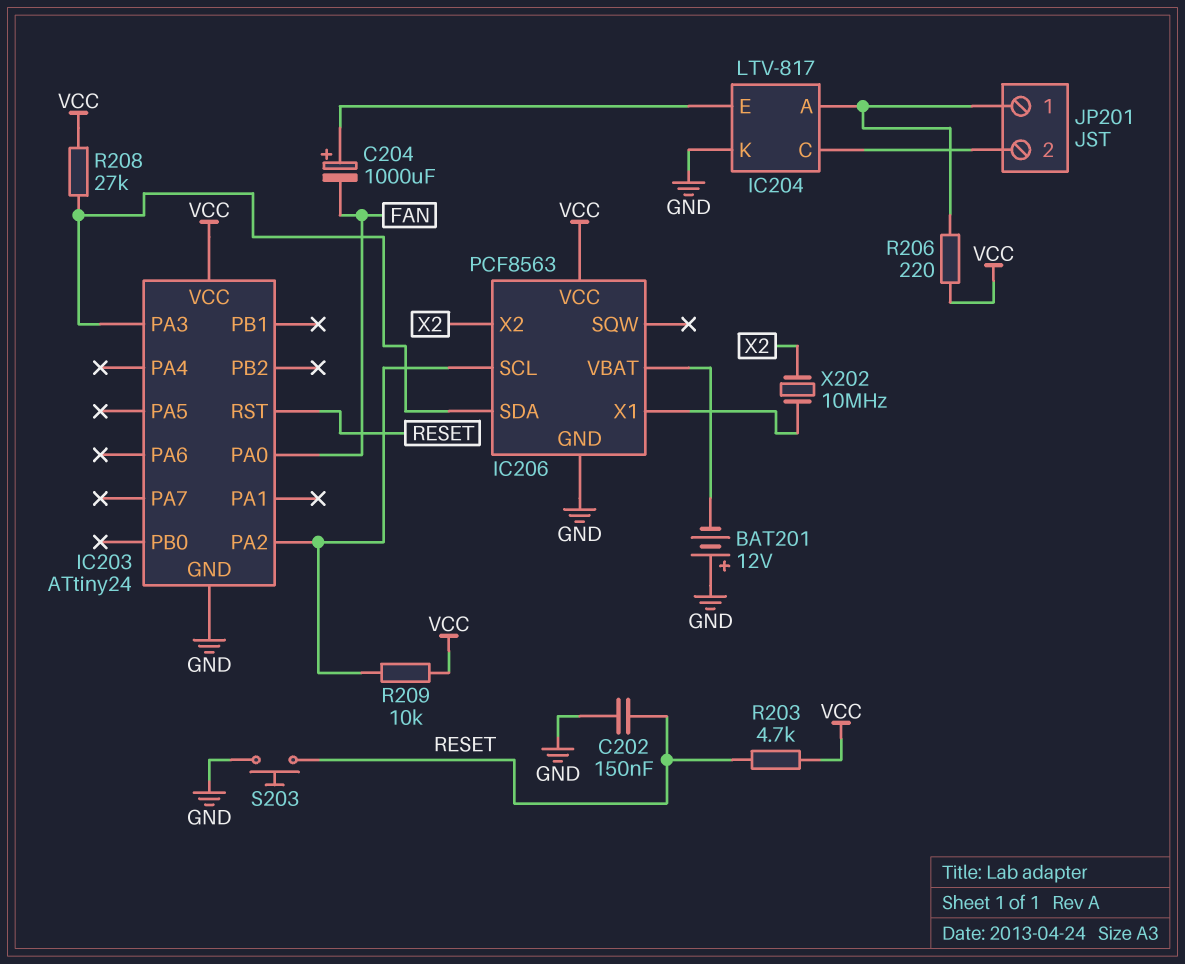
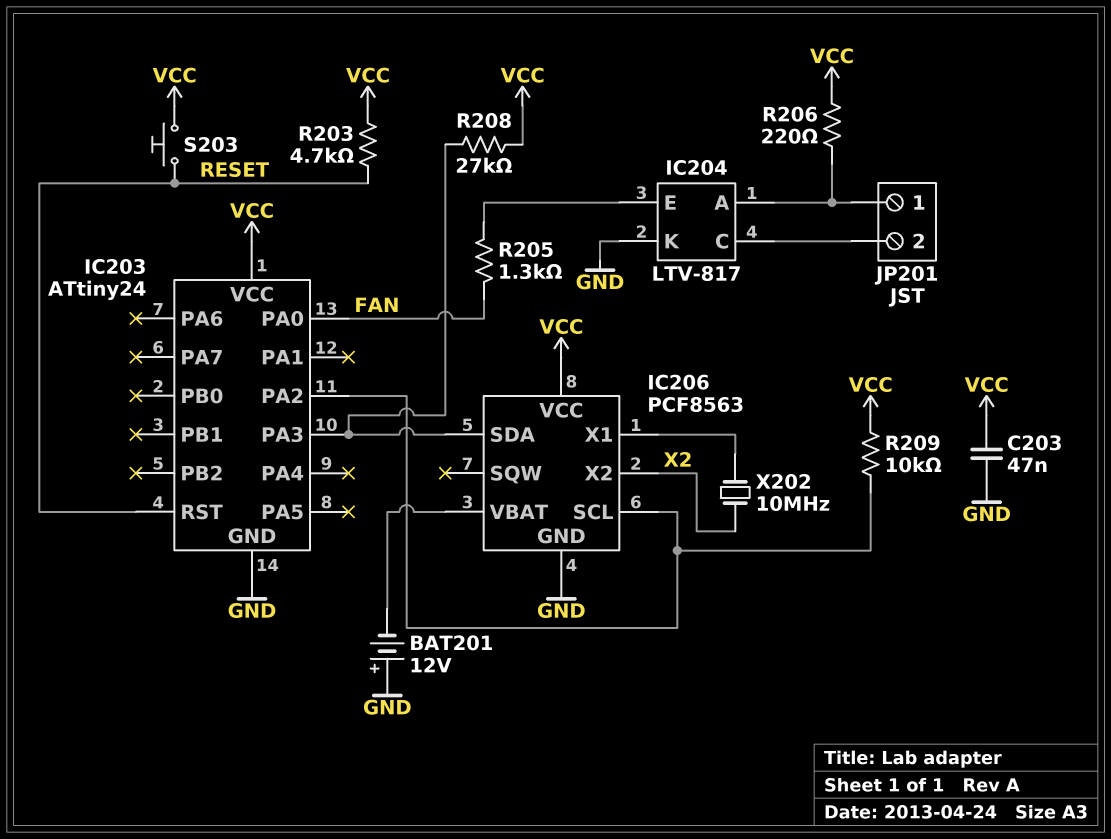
C202: 150nF (GND, RESET) -> none
C203: none -> 47nF (GND, VCC)
C204: 1000uF (plus IC204/E, minus FAN) -> none
R205: none -> 1.3k (FAN, IC204/E)
S203: button (GND, RESET) -> button (RESET, VCC)

